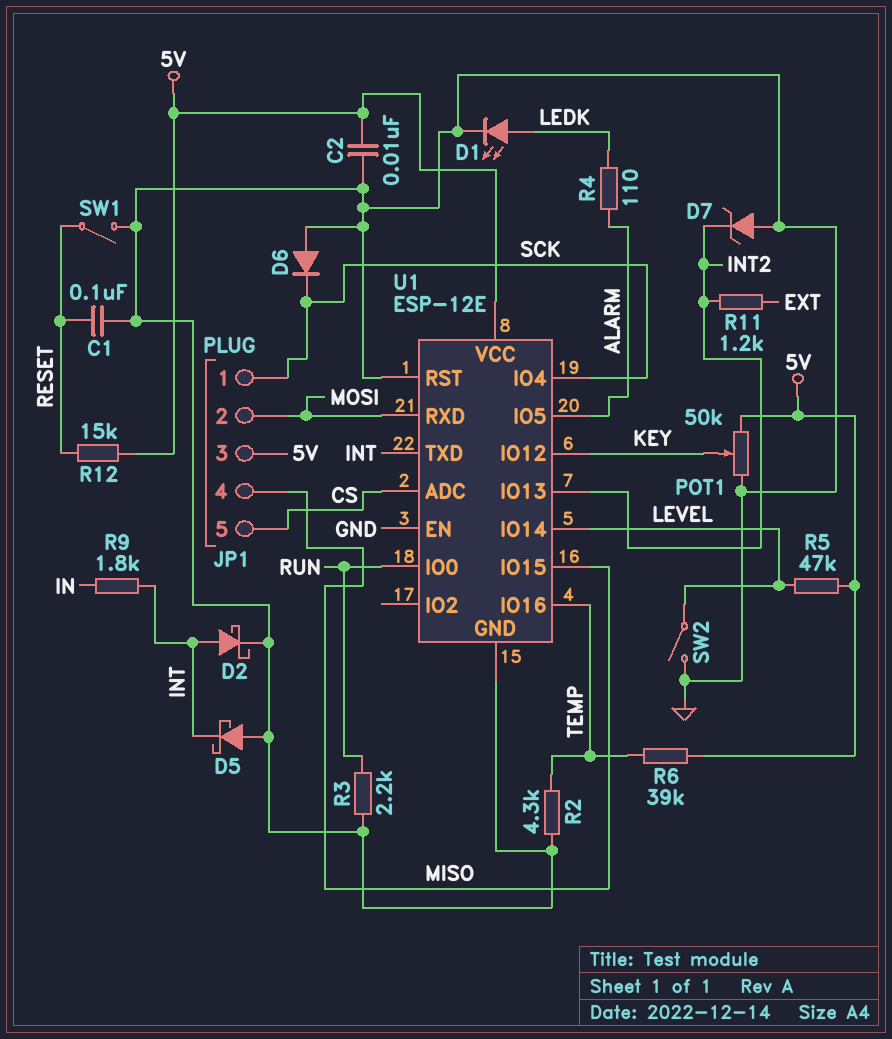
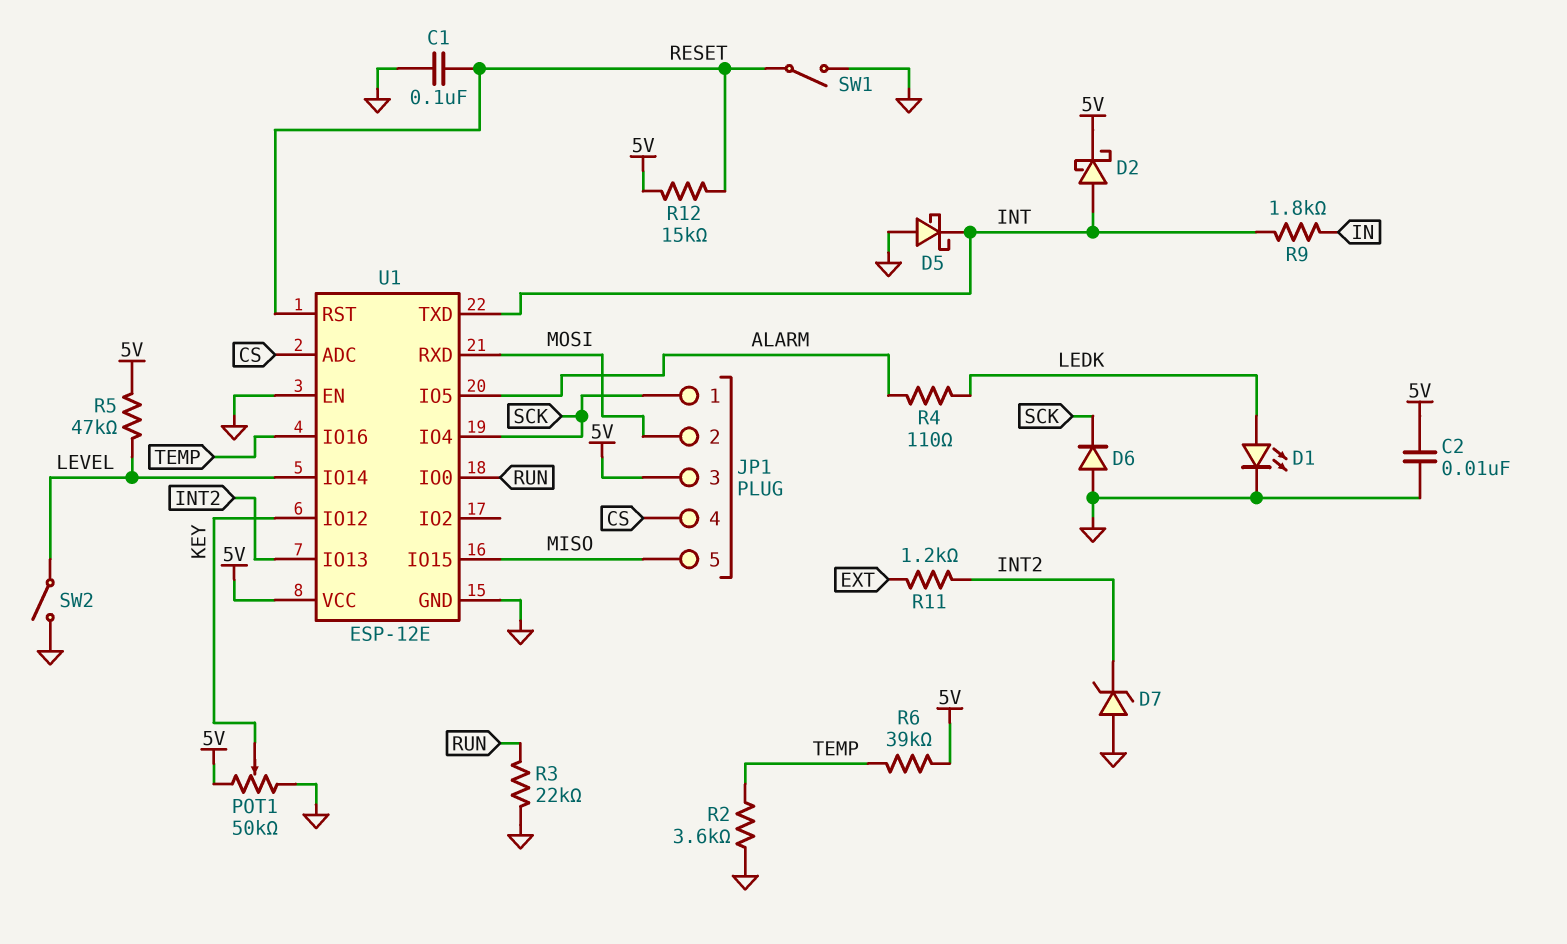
D2: schottky (A INT, K GND) -> schottky (A INT, K 5V)
JP1 pin 4: MISO -> CS
JP1 pin 5: CS -> MISO
R2: 4.3k (GND, TEMP) -> 3.6k (GND, TEMP)
R3: 2.2k (GND, RUN) -> 22k (GND, RUN)
U1 pin RST: GND -> RESET

